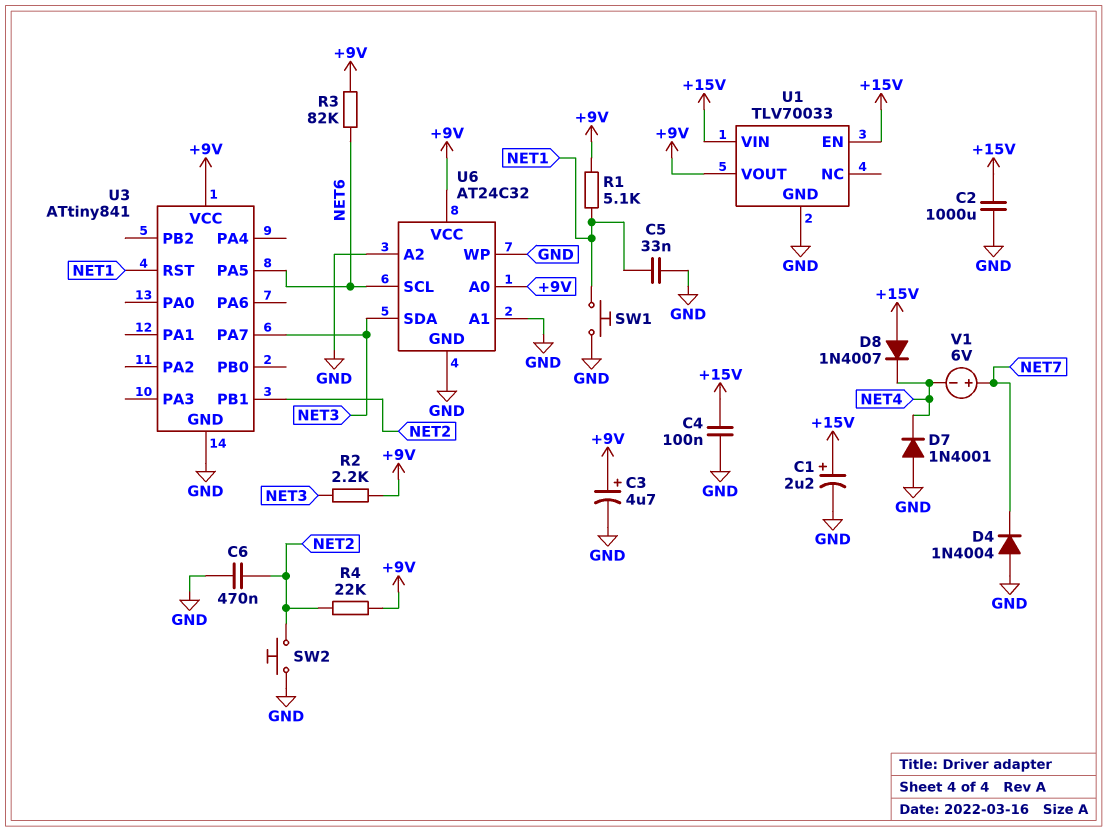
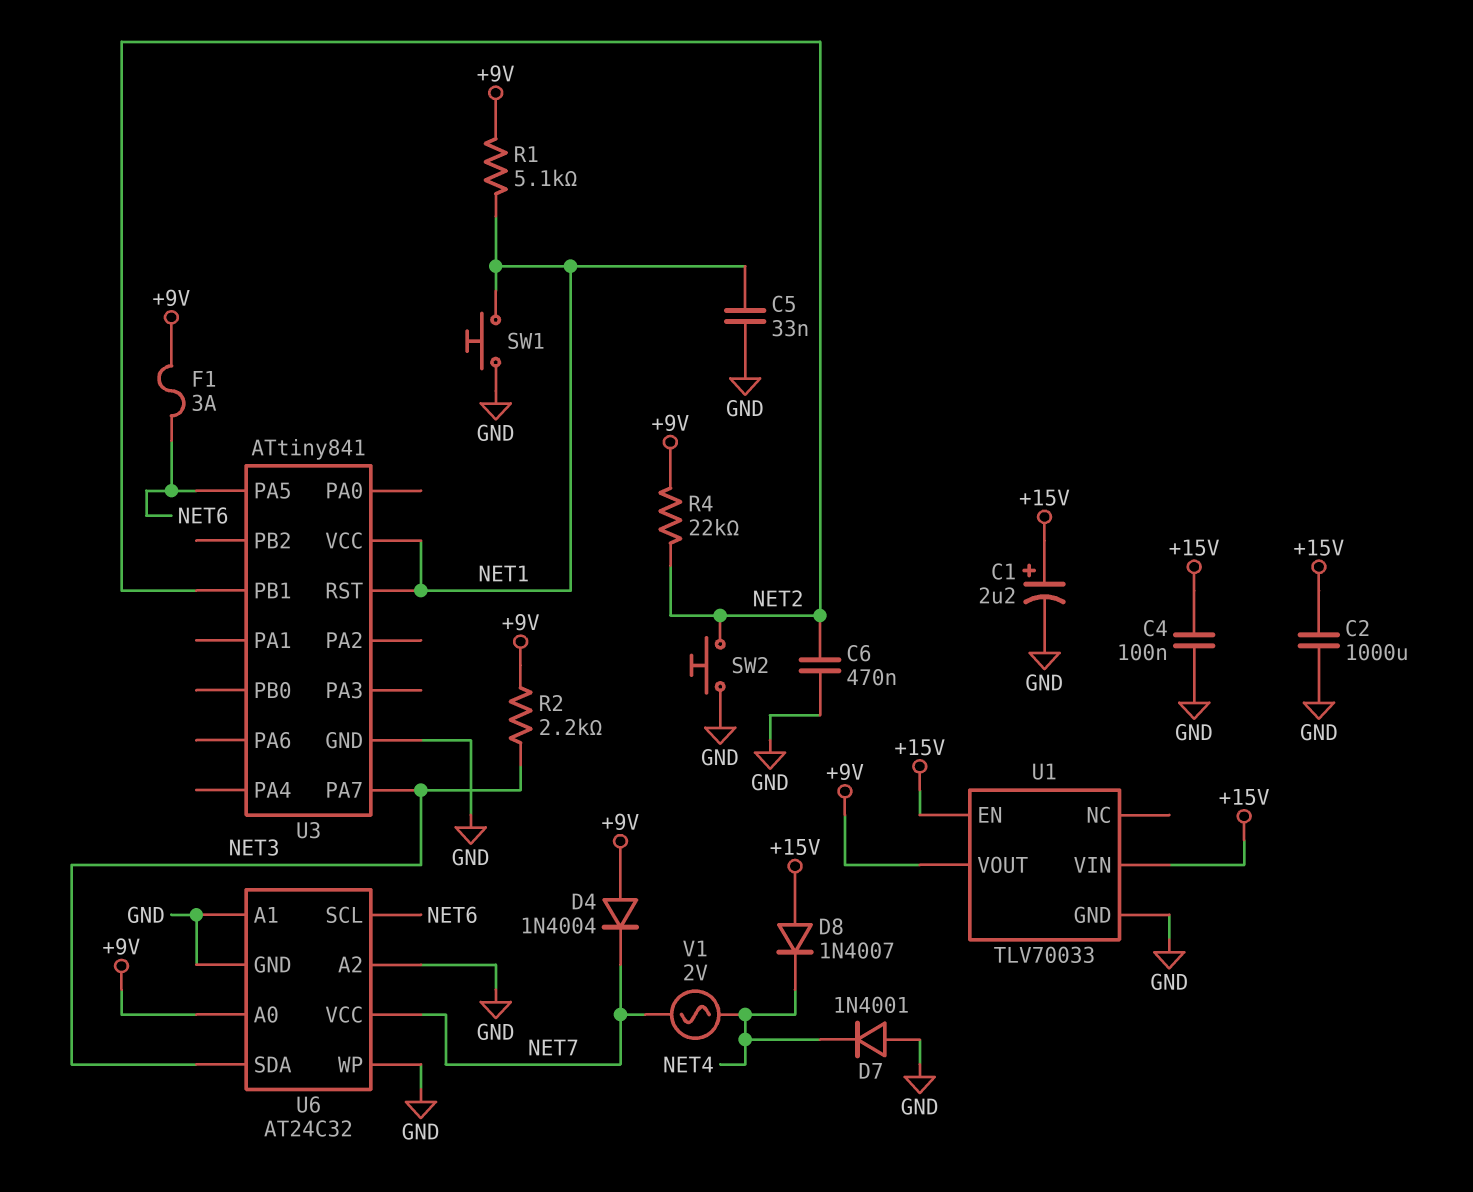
C3: 4.7uF (plus +9V, minus GND) -> none
D4: diode 1N4004 (A GND, K NET7) -> diode 1N4004 (A +9V, K NET7)
F1: none -> 3A (+9V, NET6)
R3: 82k (+9V, NET6) -> none
U3 pin VCC: +9V -> NET1
U6 pin VCC: +9V -> NET7
V1: 6V (plus NET7, minus NET4) -> AC 2V (NET4, NET7)

